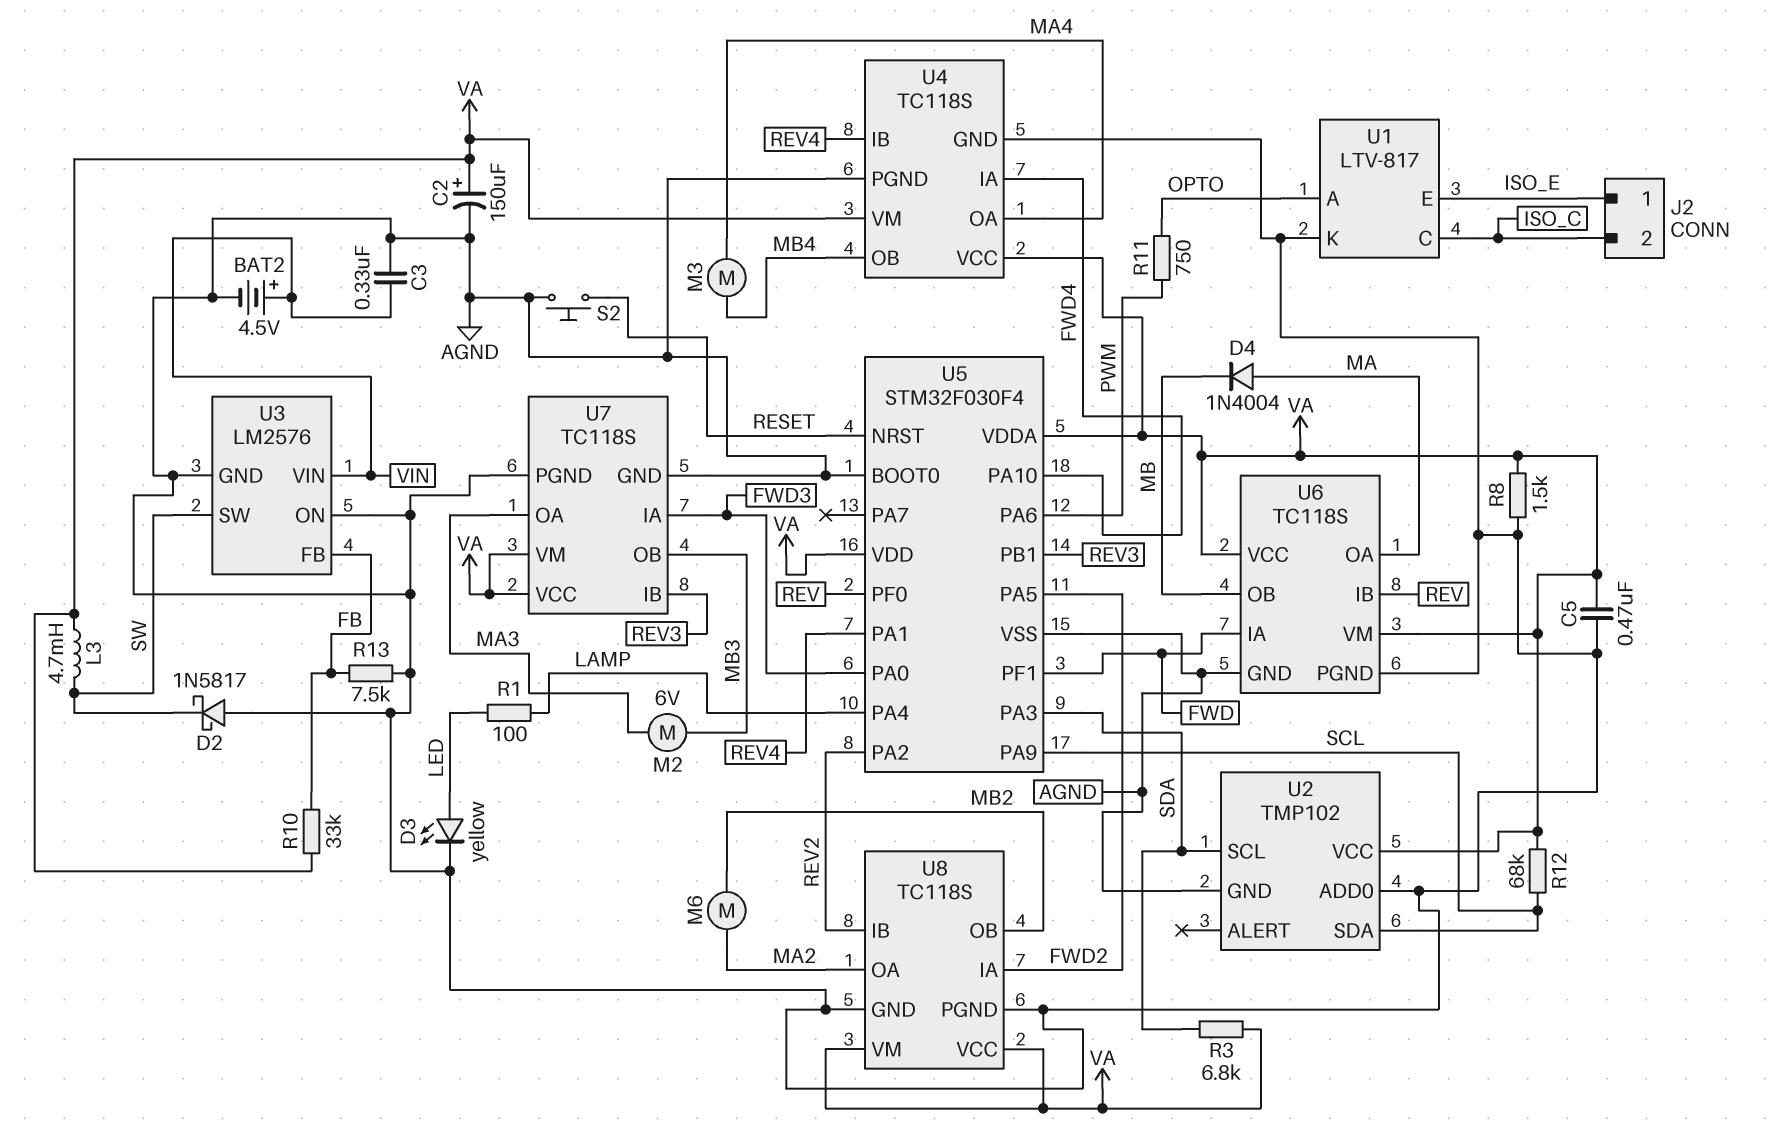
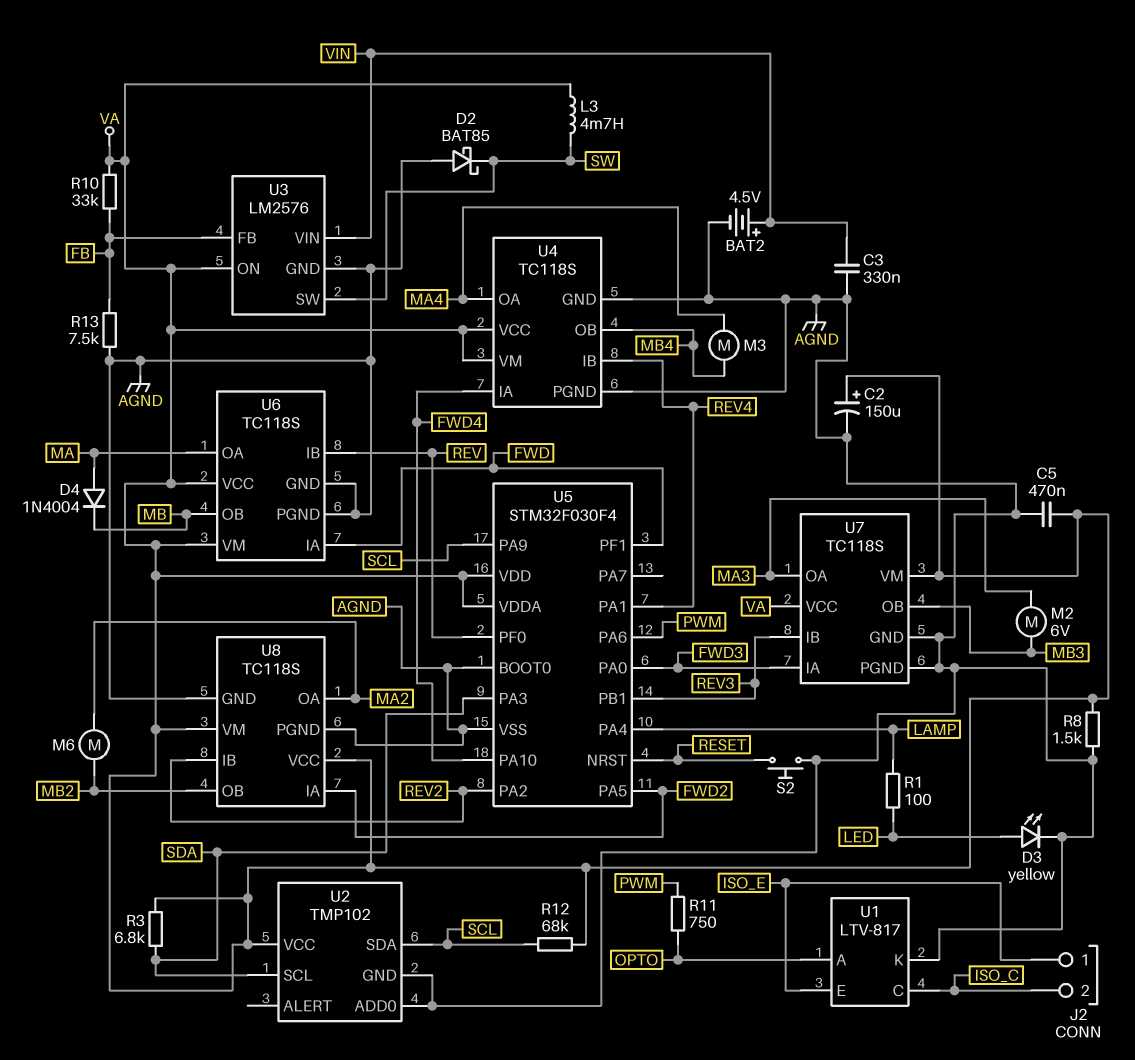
D2: schottky 1N5817 (A AGND, K SW) -> schottky BAT85 (A AGND, K SW)
U3 pin ON: AGND -> VA

